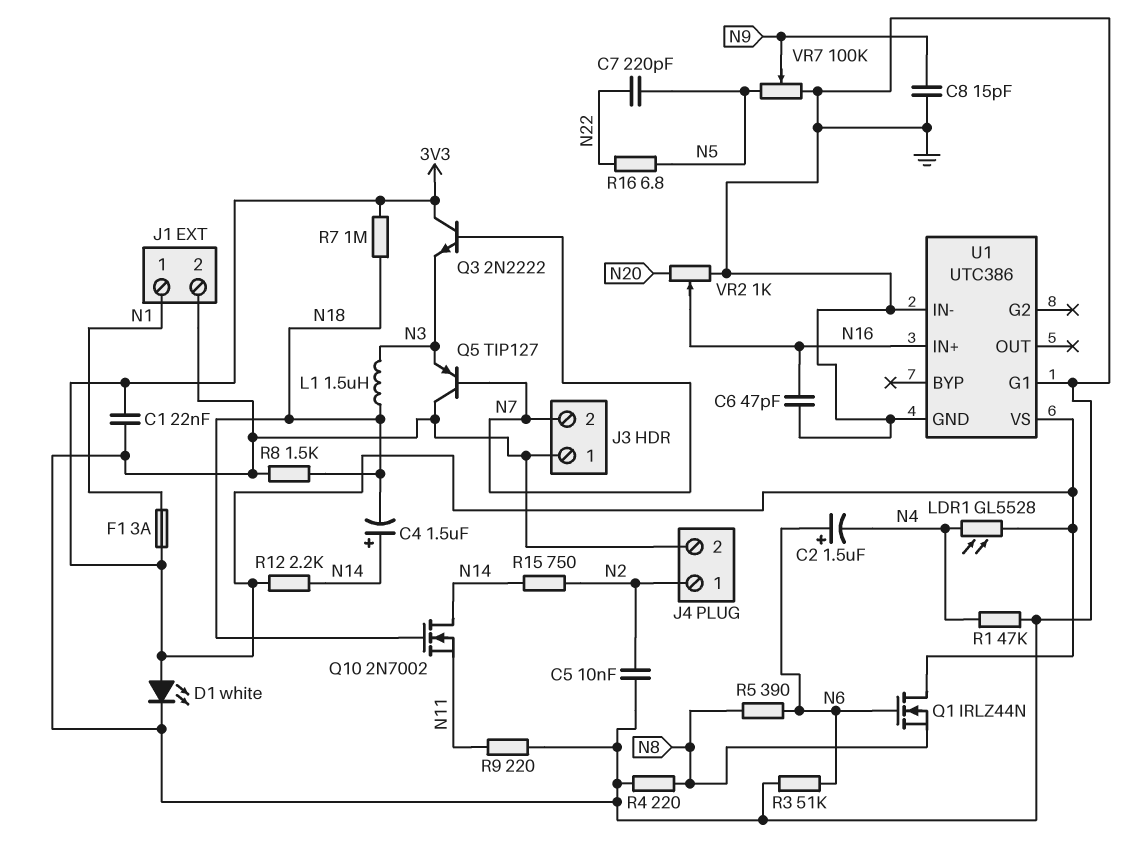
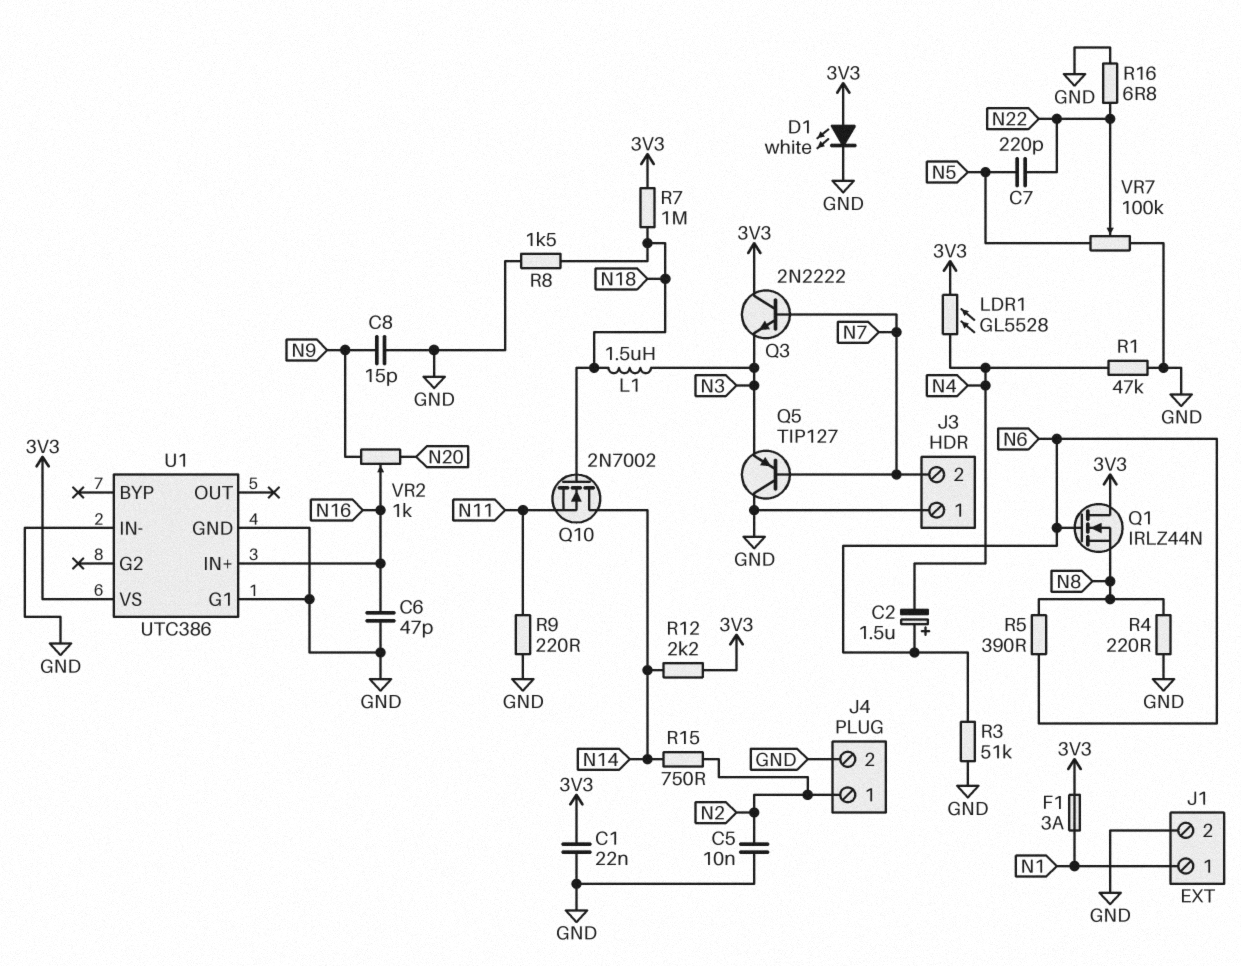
C4: 1.5uF (plus N14, minus N18) -> none
R16: 6.8 (N5, N22) -> 6.8 (GND, N22)
VR2: 1k (GND, N20, wiper N16) -> 1k (N9, N20, wiper N16)
VR7: 100k (GND, N5, wiper N9) -> 100k (GND, N5, wiper N22)

